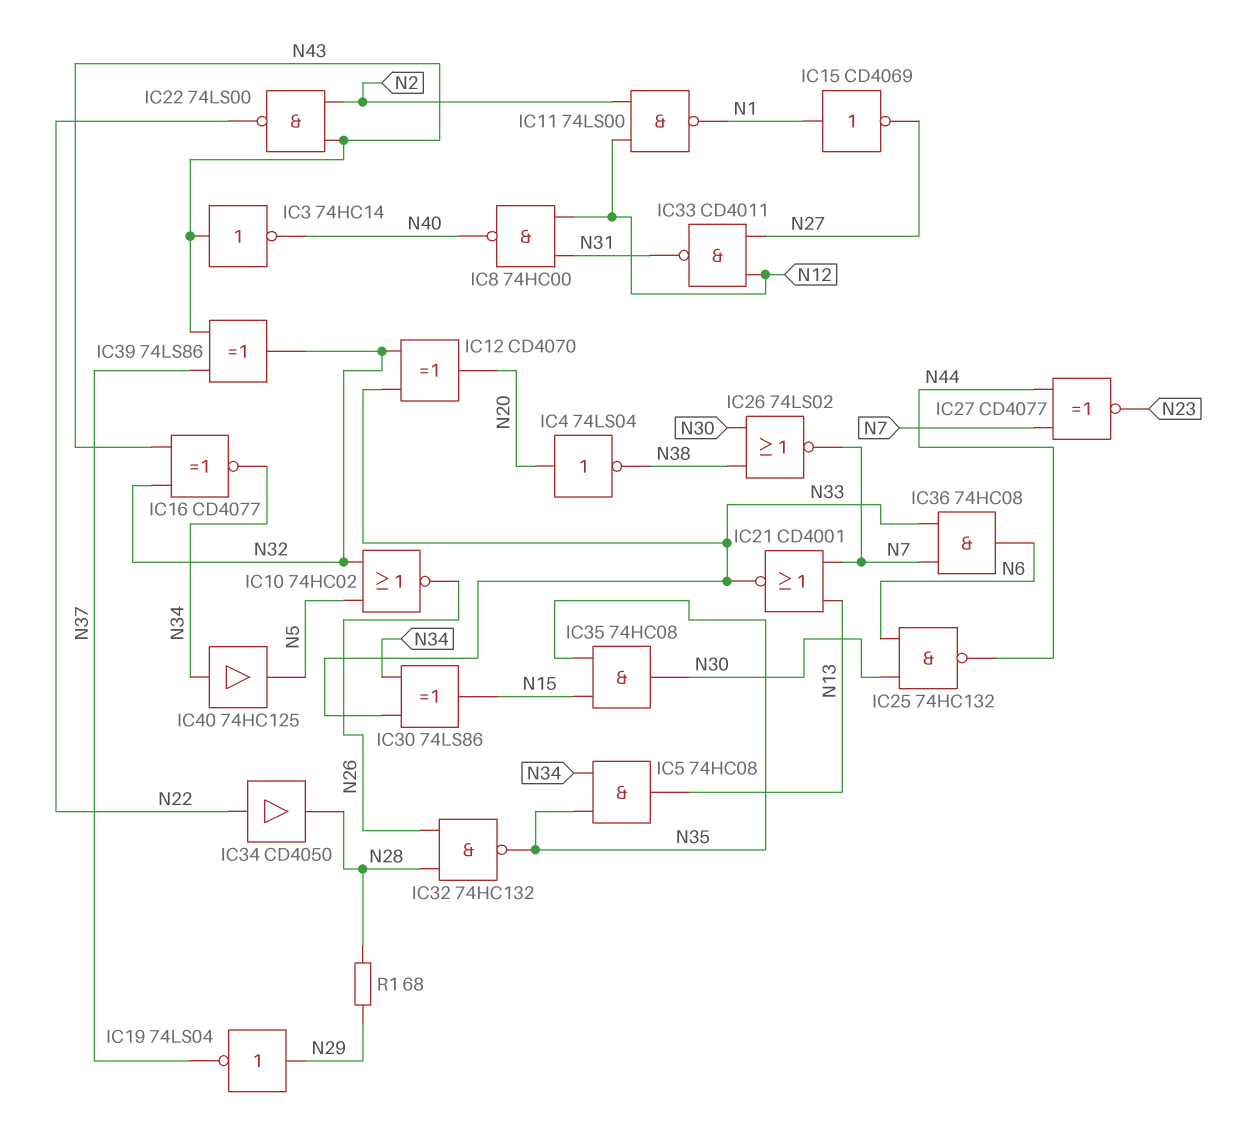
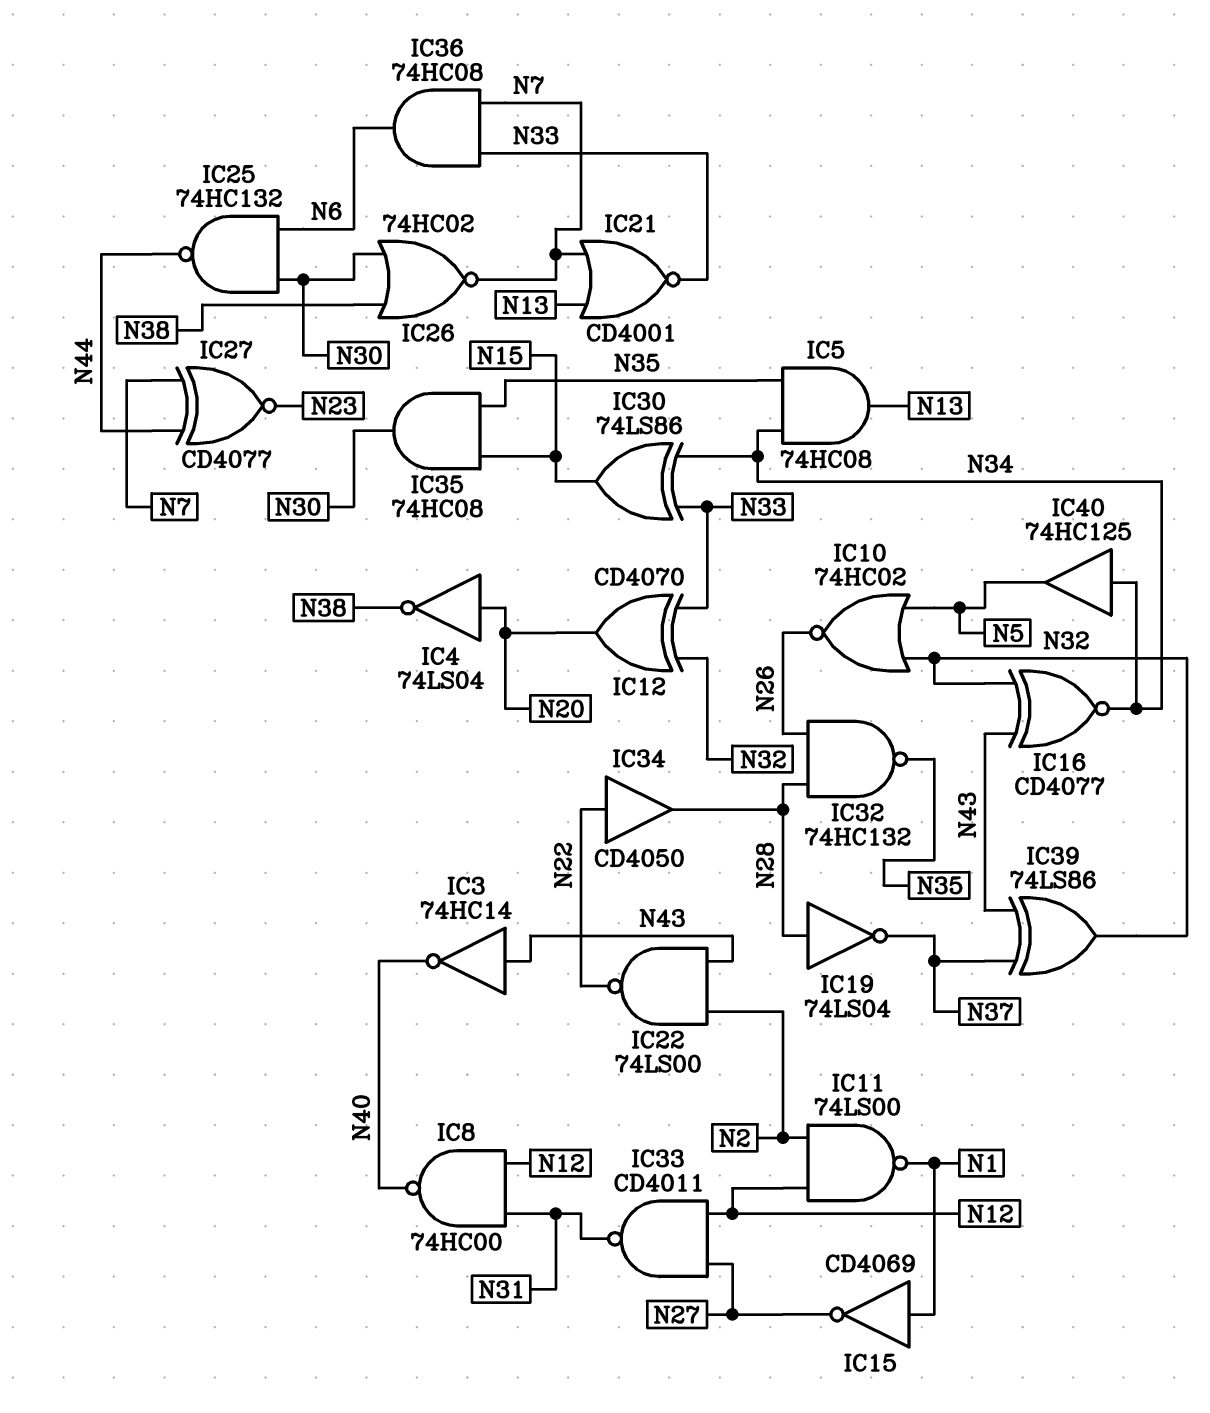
IC19: NOT 74LS04 (in N29, out N37) -> NOT 74LS04 (in N28, out N37)
IC26: NOR 74LS02 (in N30, in N38, out N7) -> NOR 74HC02 (in N30, in N38, out N7)
R1: 68 (N28, N29) -> none

